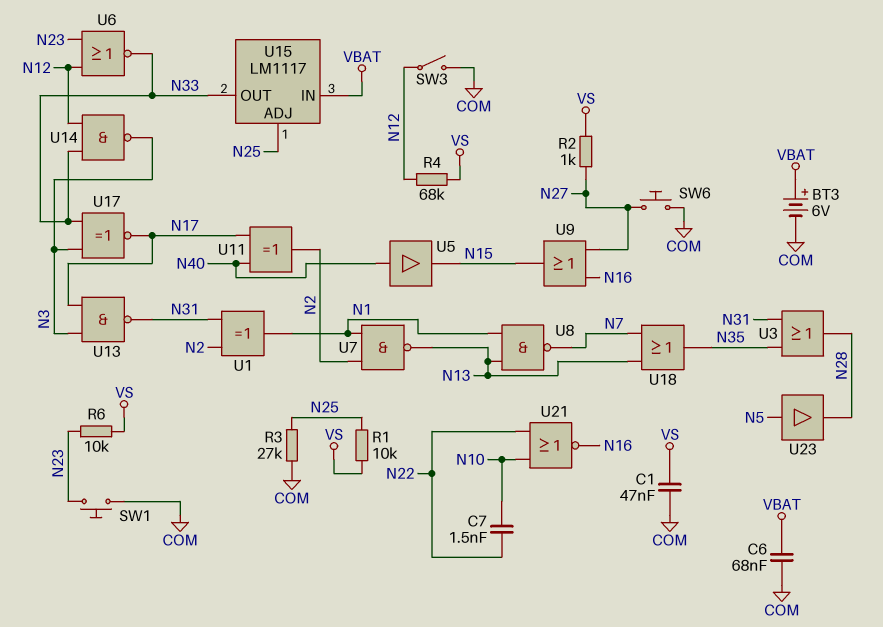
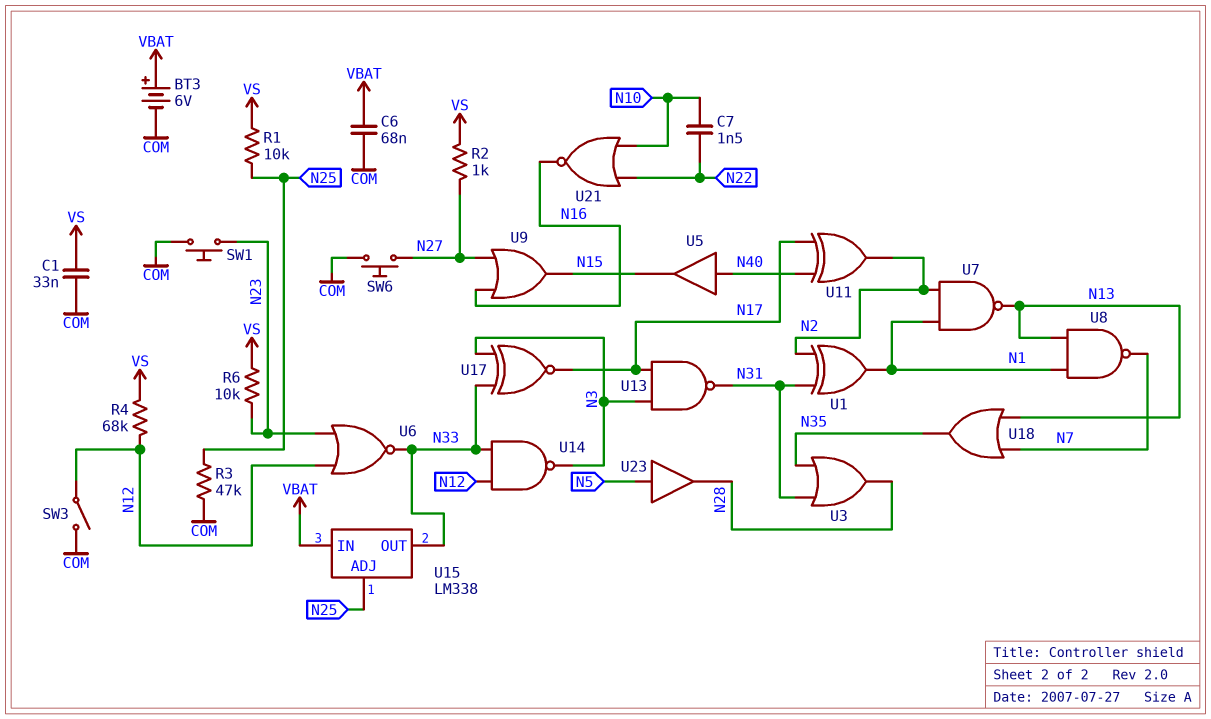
C1: 47nF (COM, VS) -> 33nF (COM, VS)
R3: 27k (COM, N25) -> 47k (COM, N25)
U15: LM1117 -> LM338

